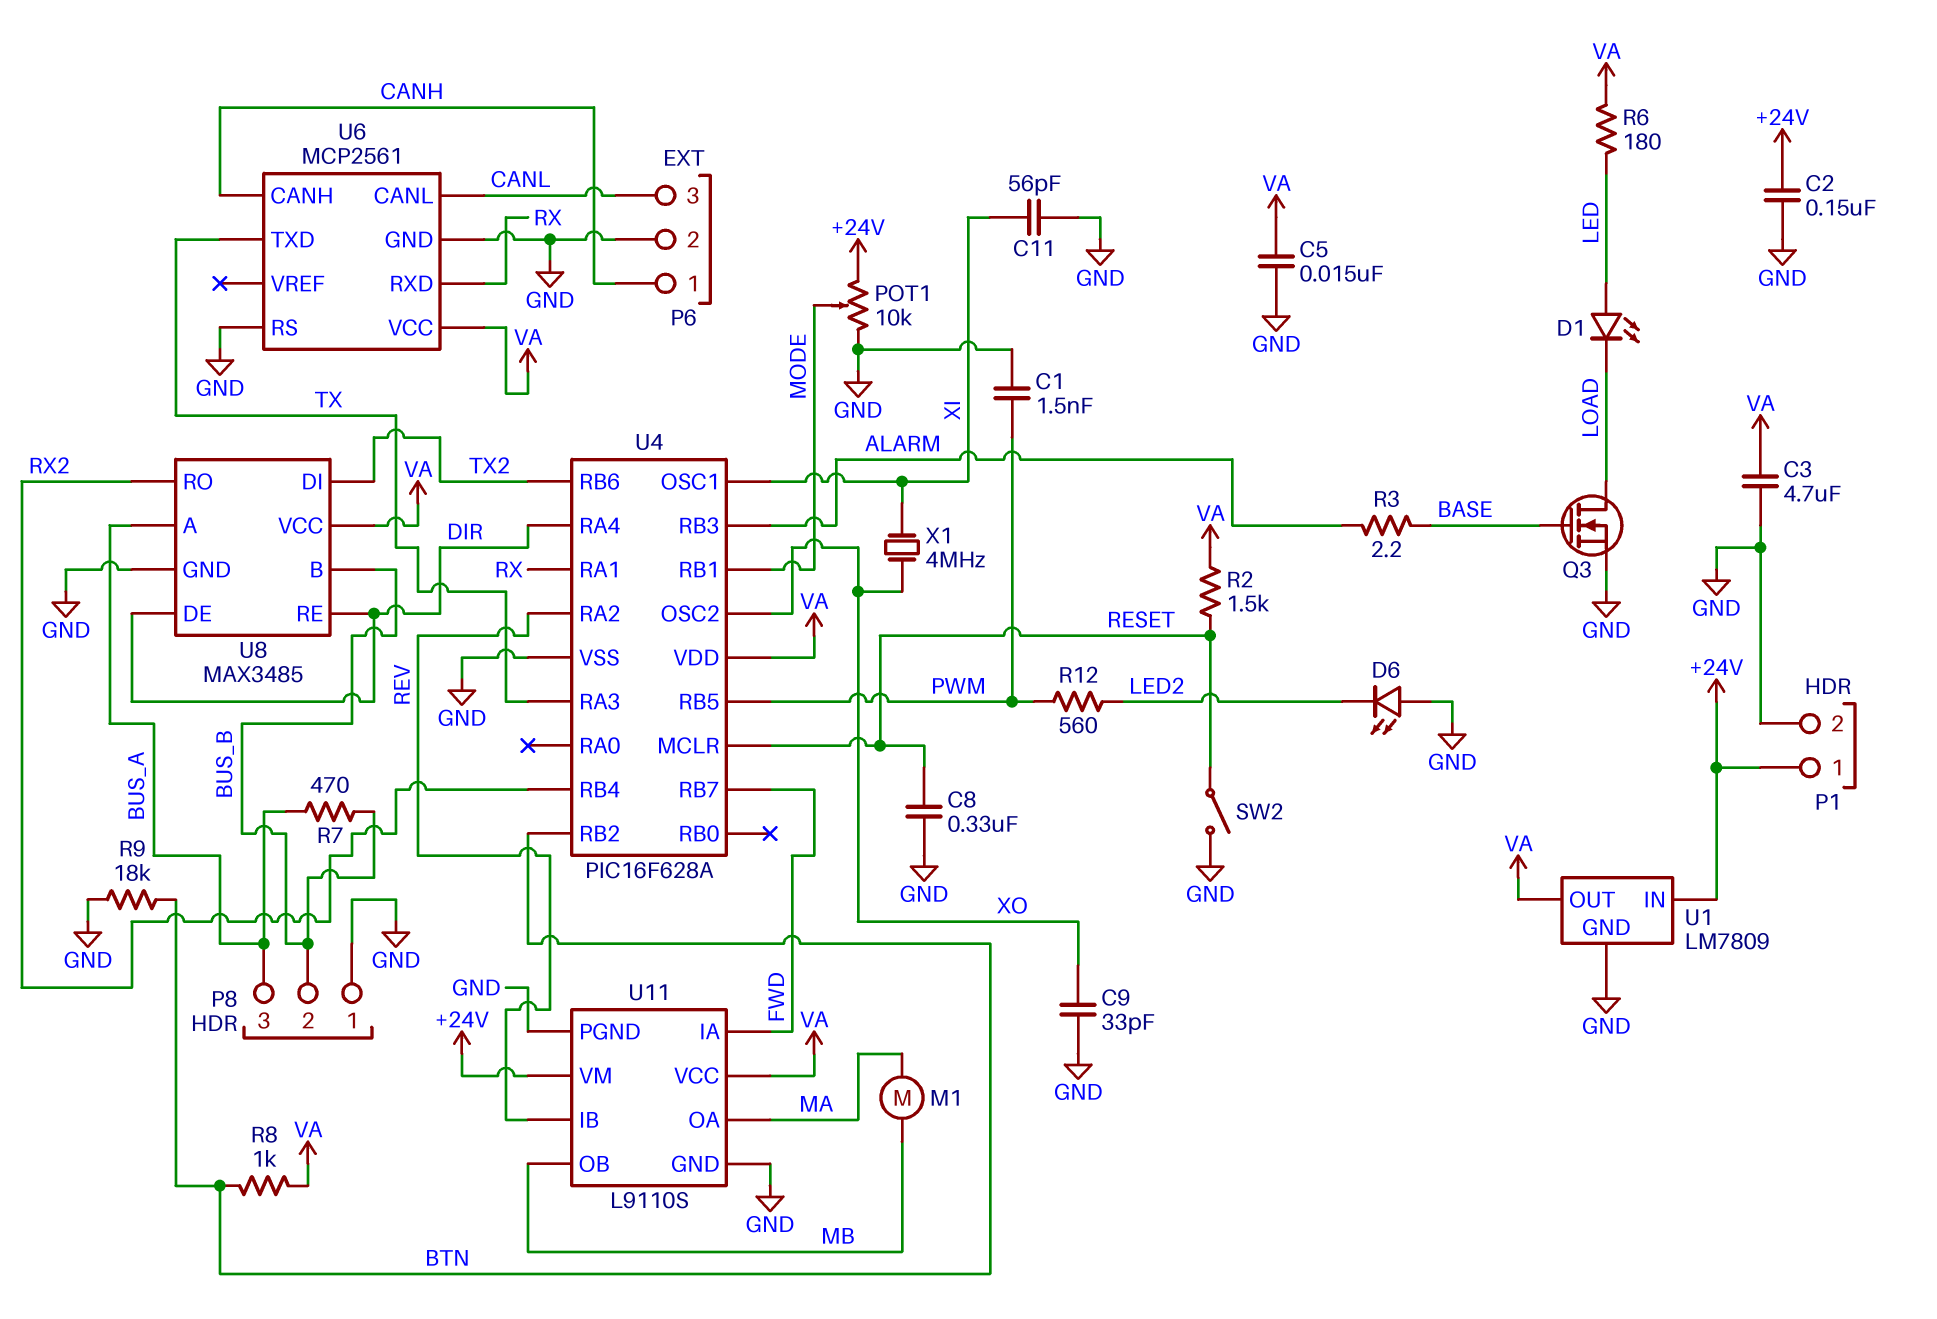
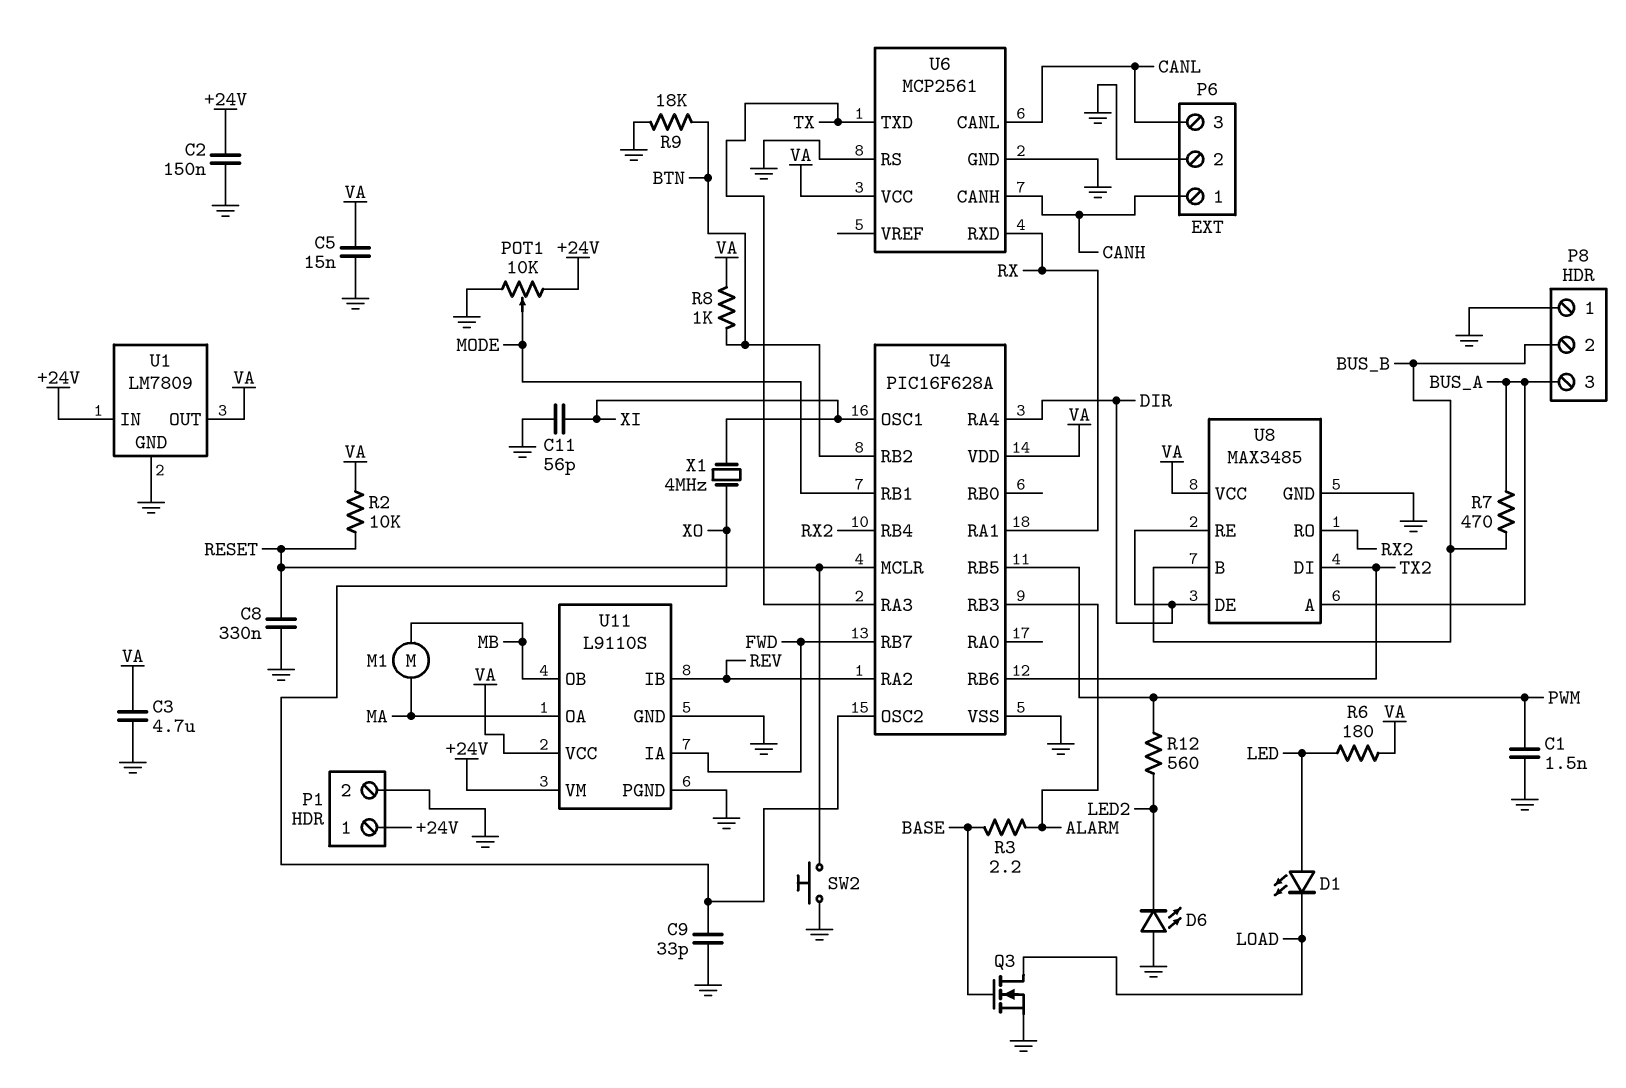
R2: 1.5k (RESET, VA) -> 10k (RESET, VA)
SW2: switch (GND, RESET) -> button (GND, RESET)

